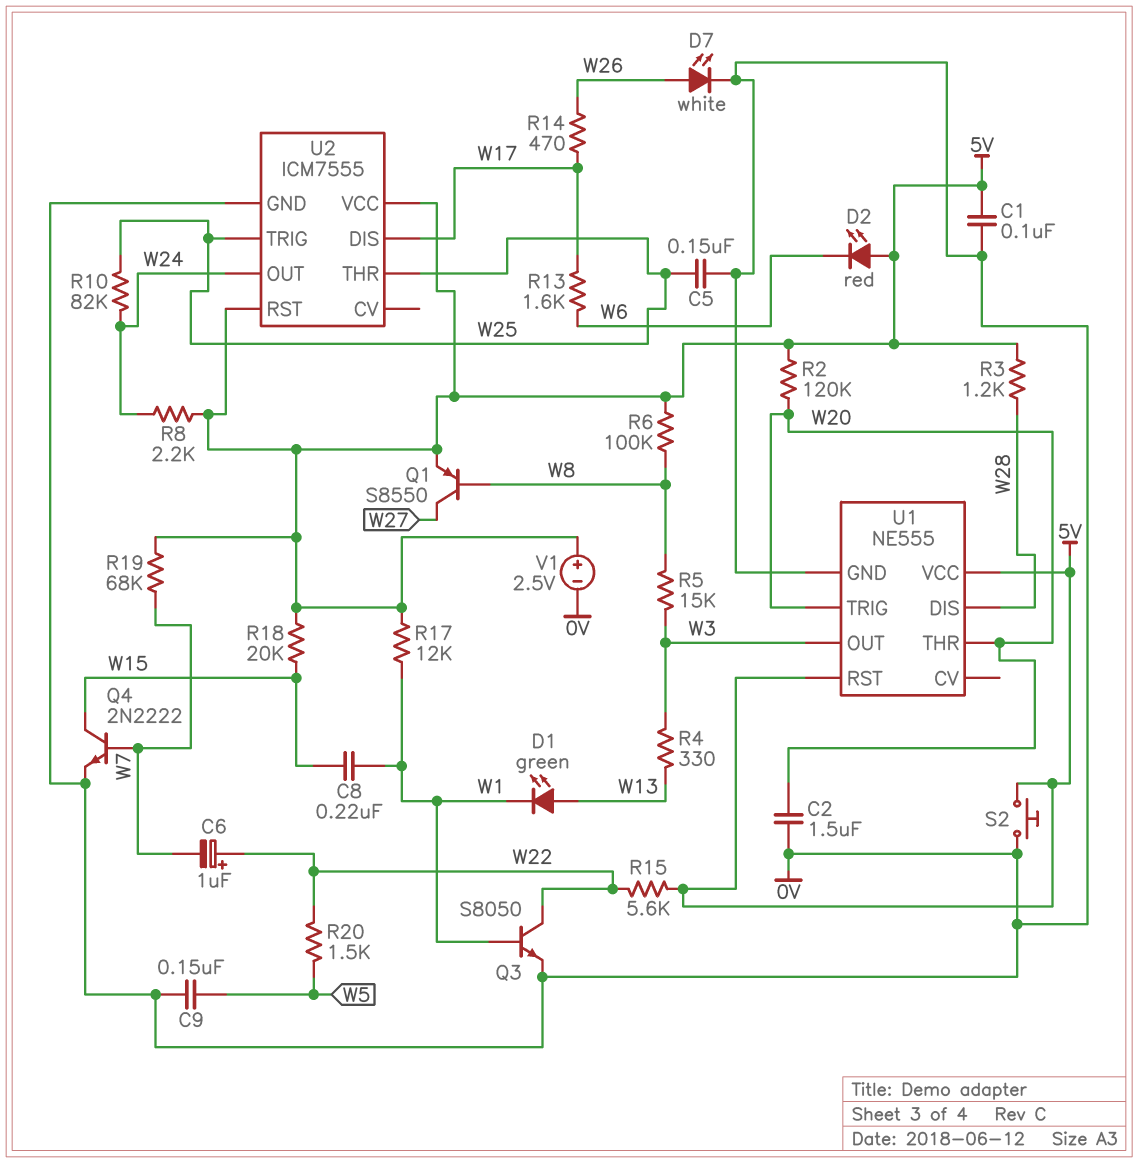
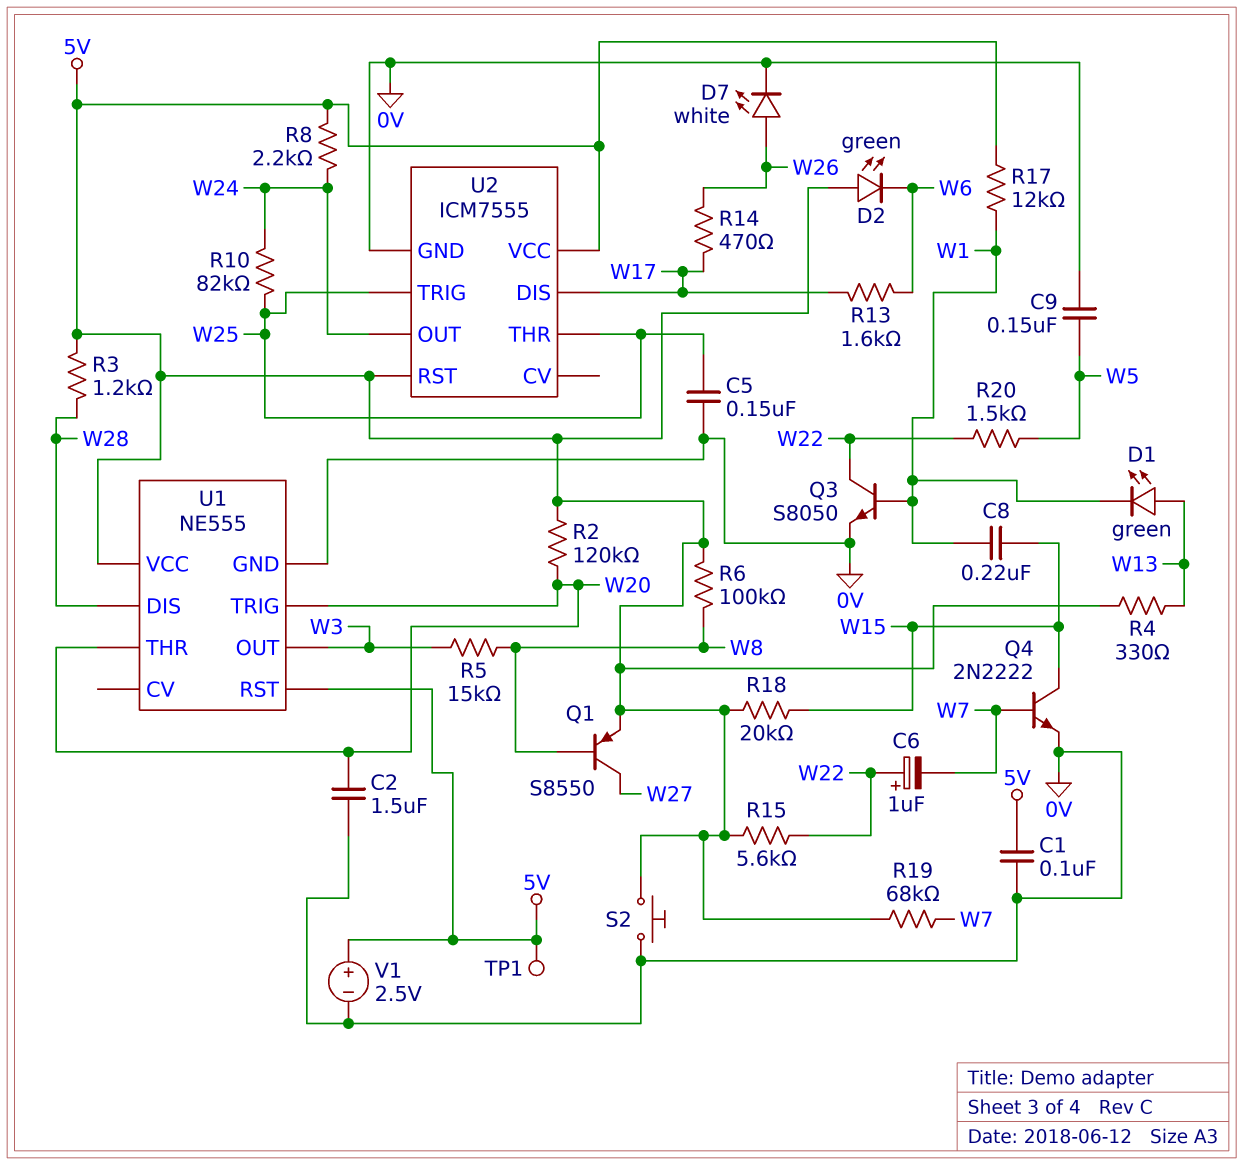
D2: LED red (A 5V, K W6) -> LED green (A 5V, K W6)
R4: 330 (W3, W13) -> 330 (5V, W13)
TP1: none -> test point (5V)

